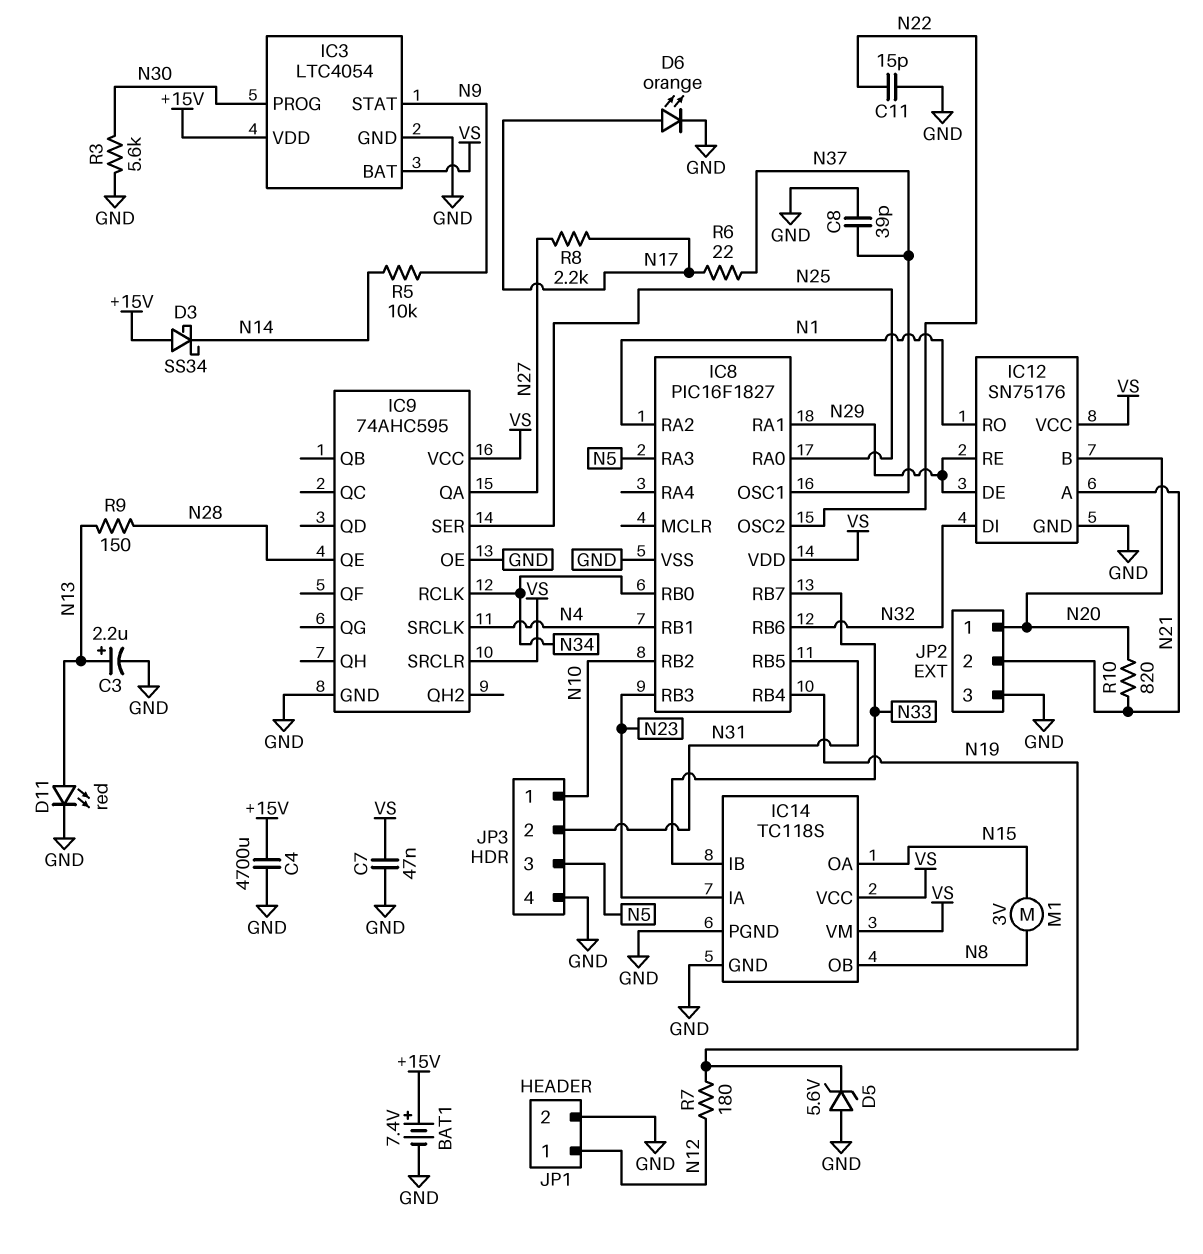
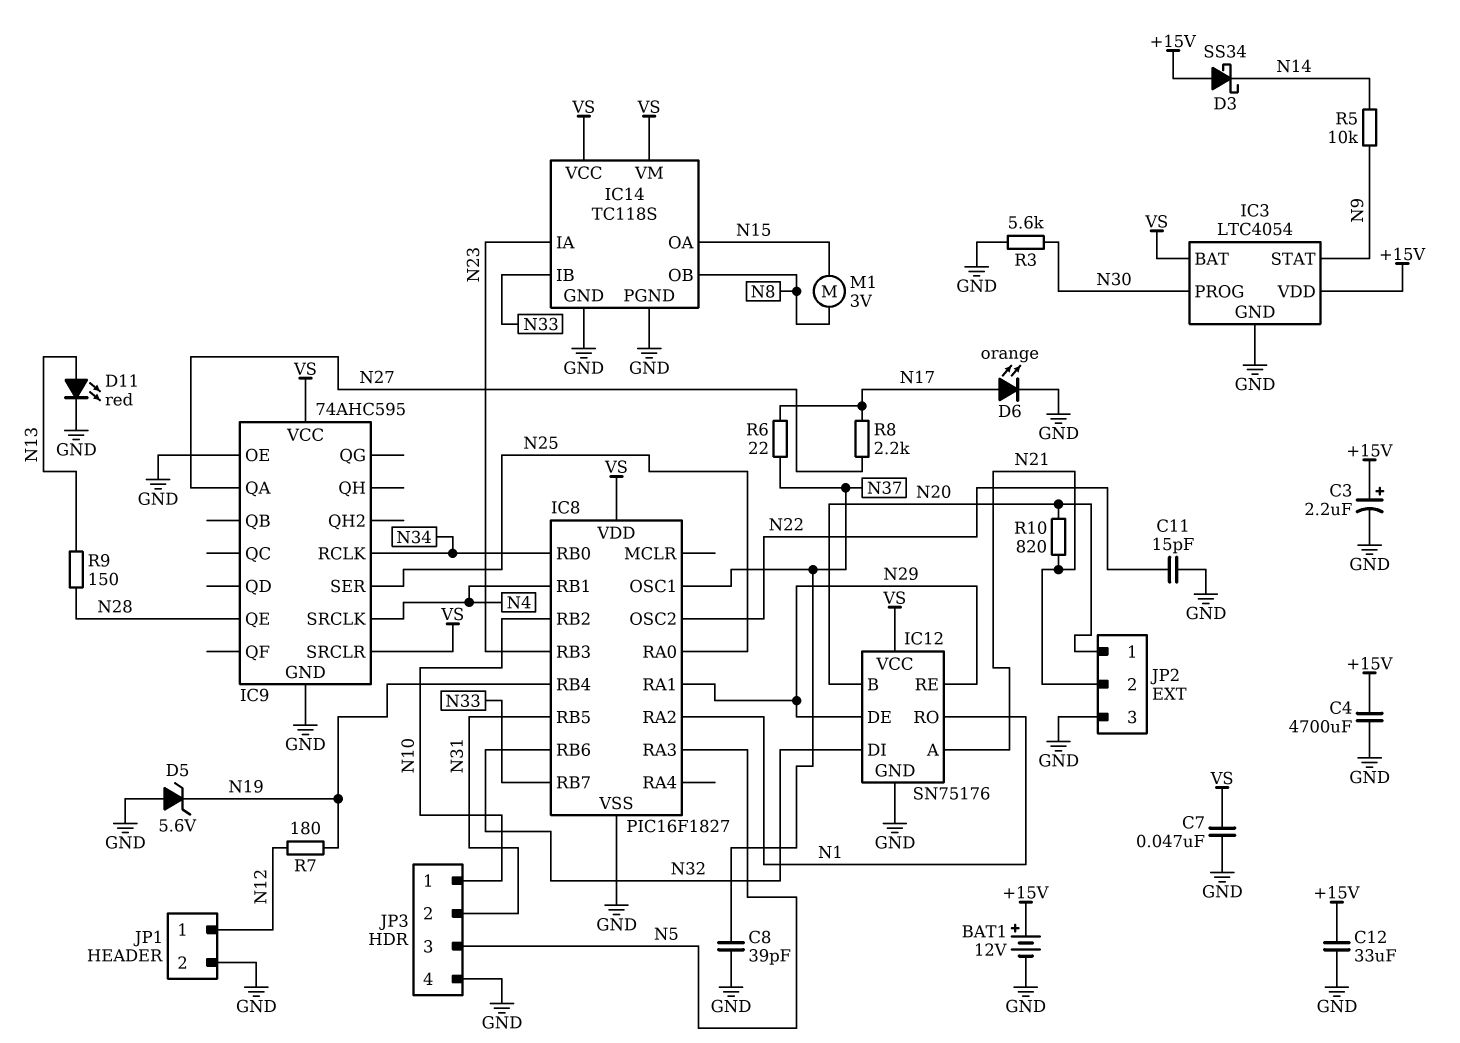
BAT1: 7.4V (plus +15V, minus GND) -> 12V (plus +15V, minus GND)
C3: 2.2uF (plus N13, minus GND) -> 2.2uF (plus +15V, minus GND)
C12: none -> 33uF (+15V, GND)

